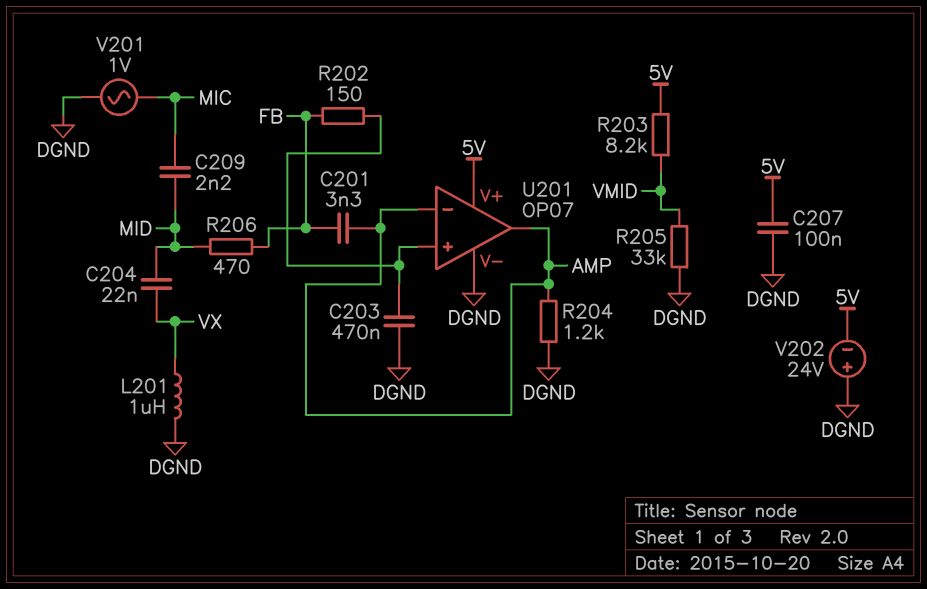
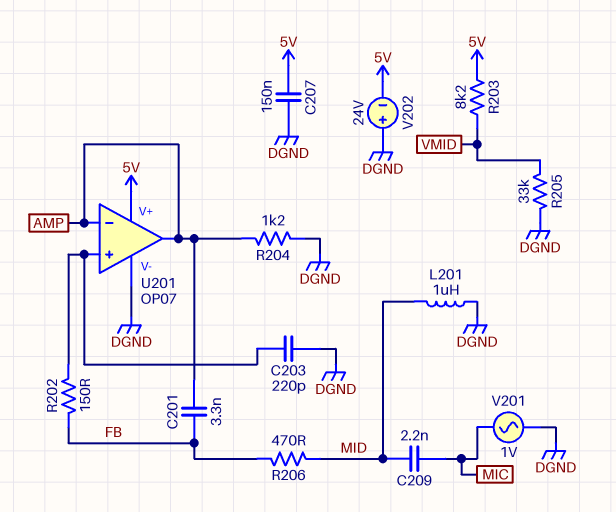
C203: 470nF (DGND, U201/in+) -> 220pF (DGND, U201/in+)
C204: 22nF (MID, VX) -> none
C207: 100nF (5V, DGND) -> 150nF (5V, DGND)
L201: 1uH (DGND, VX) -> 1uH (DGND, MID)

